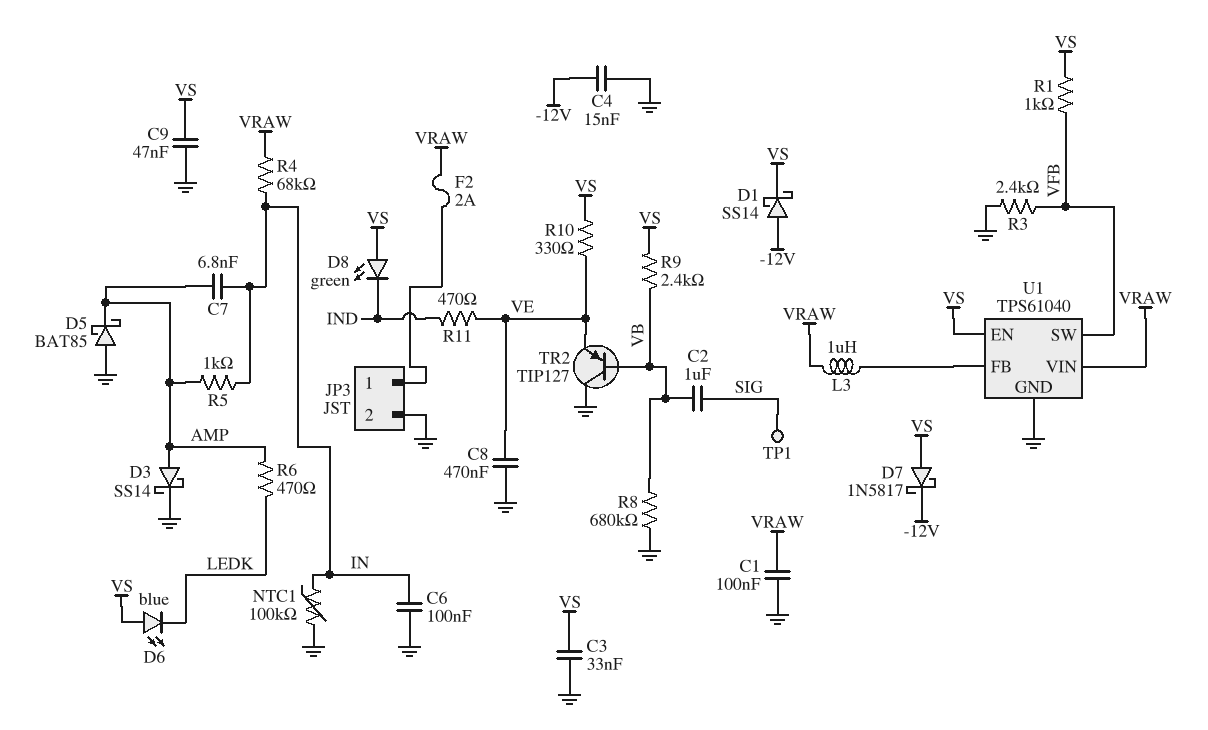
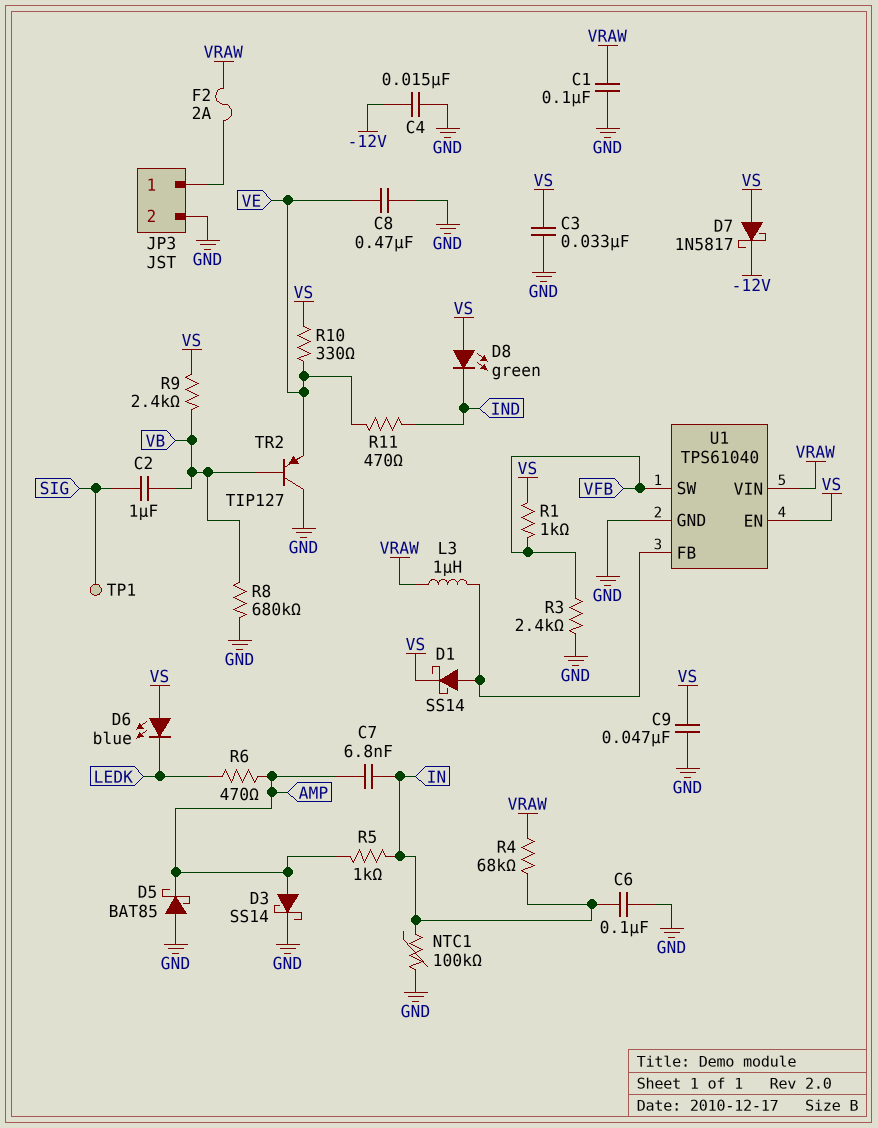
D1: schottky SS14 (A -12V, K VS) -> schottky SS14 (A U1/FB, K VS)

